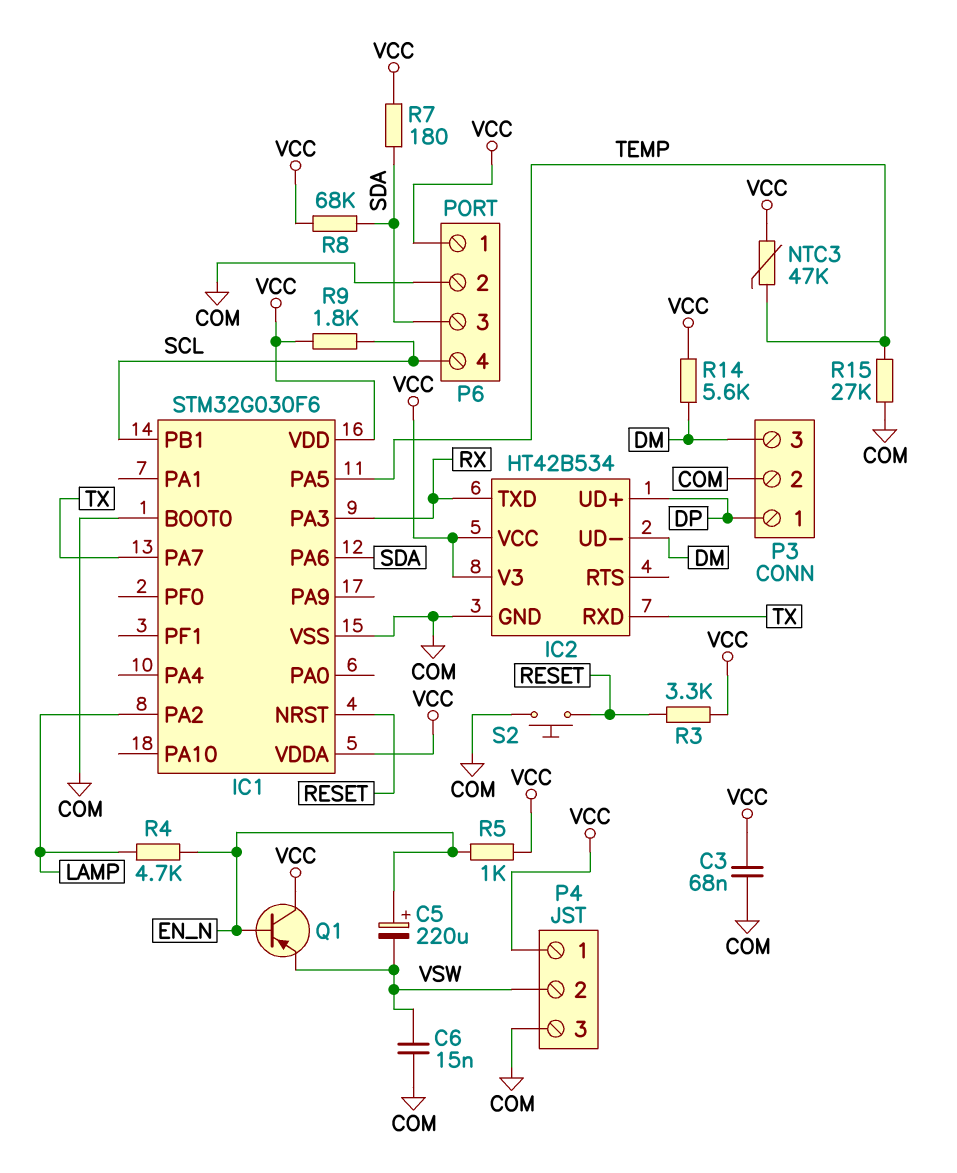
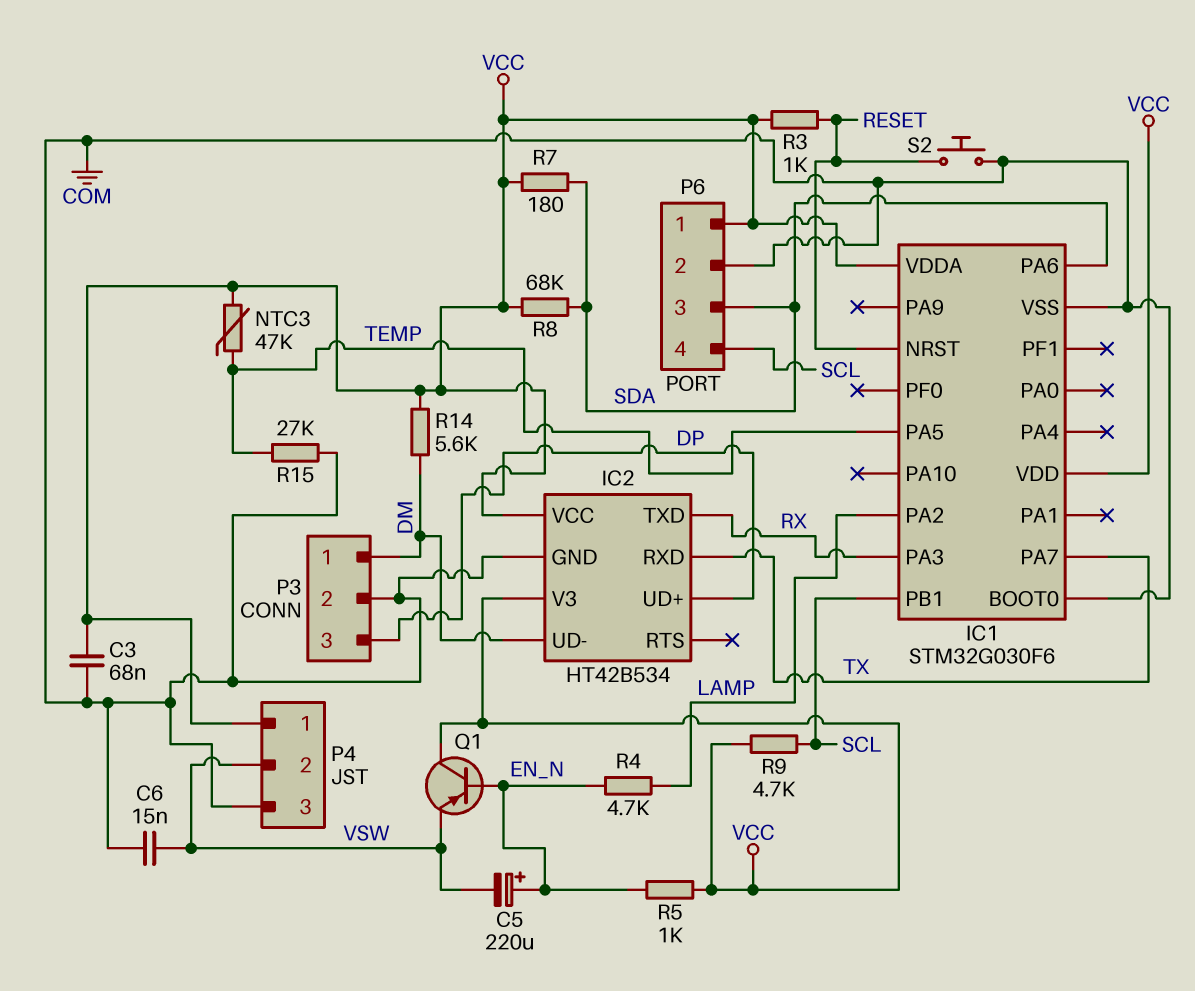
P3 pin 1: DP -> DM
P3 pin 3: DM -> DP
R3: 3.3k (RESET, VCC) -> 1k (RESET, VCC)
R9: 1.8k (SCL, VCC) -> 4.7k (SCL, VCC)

